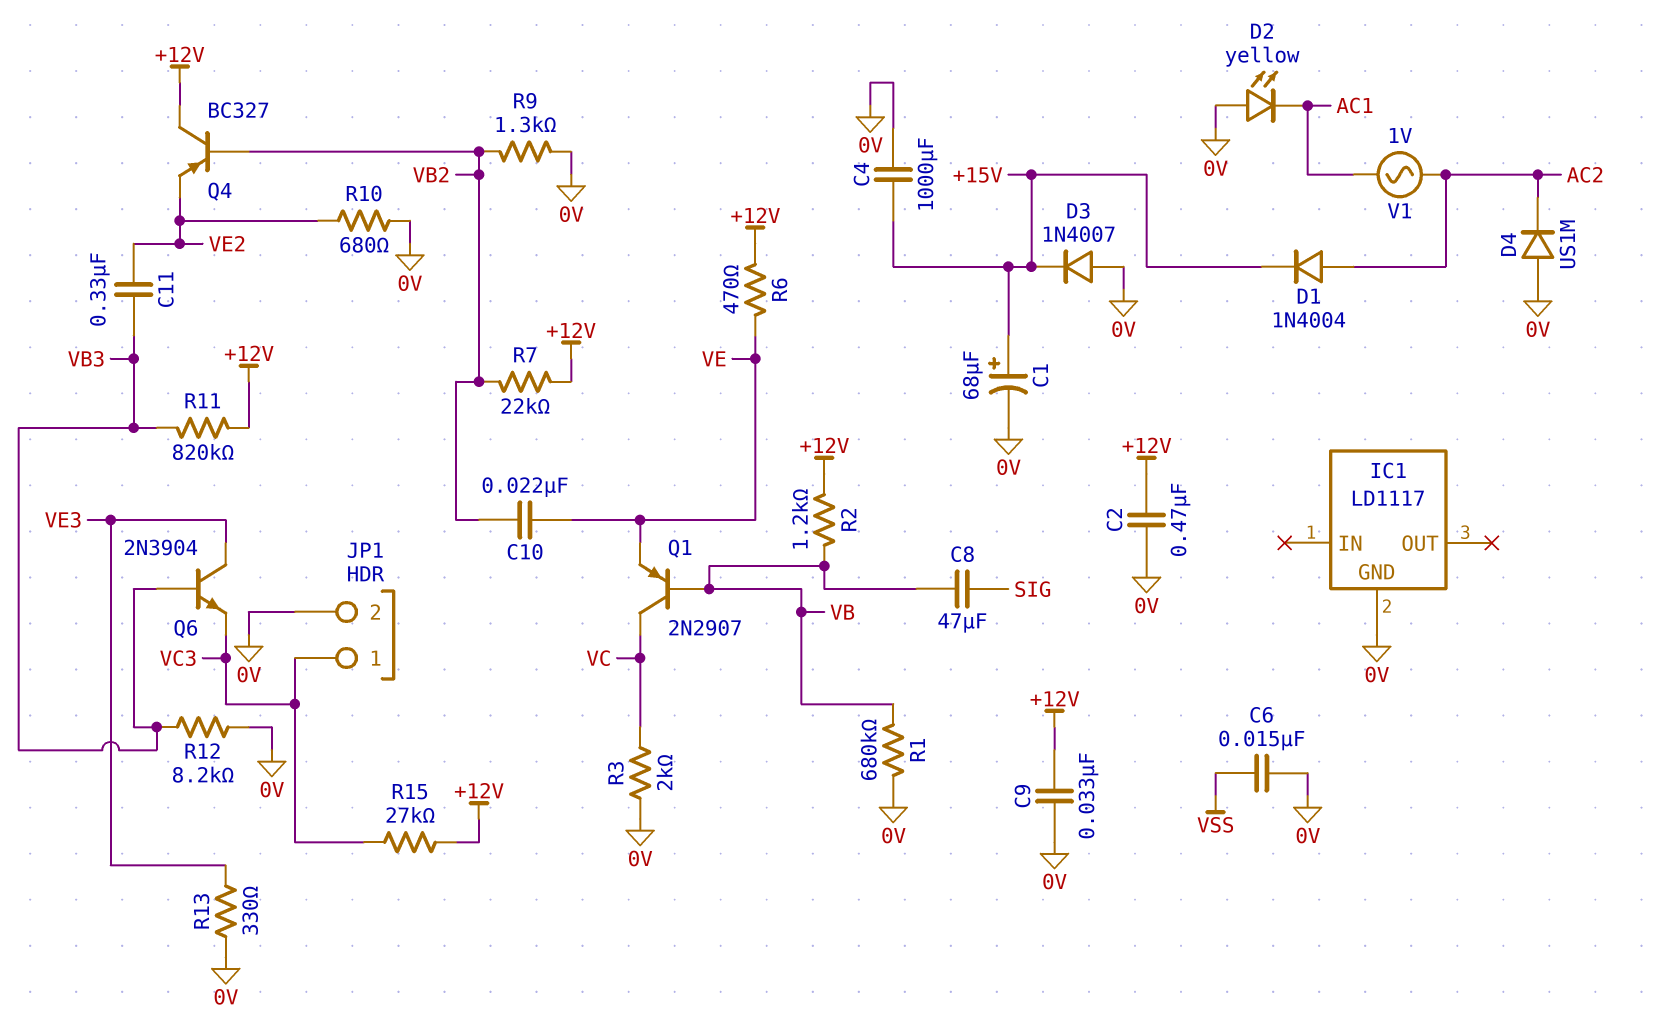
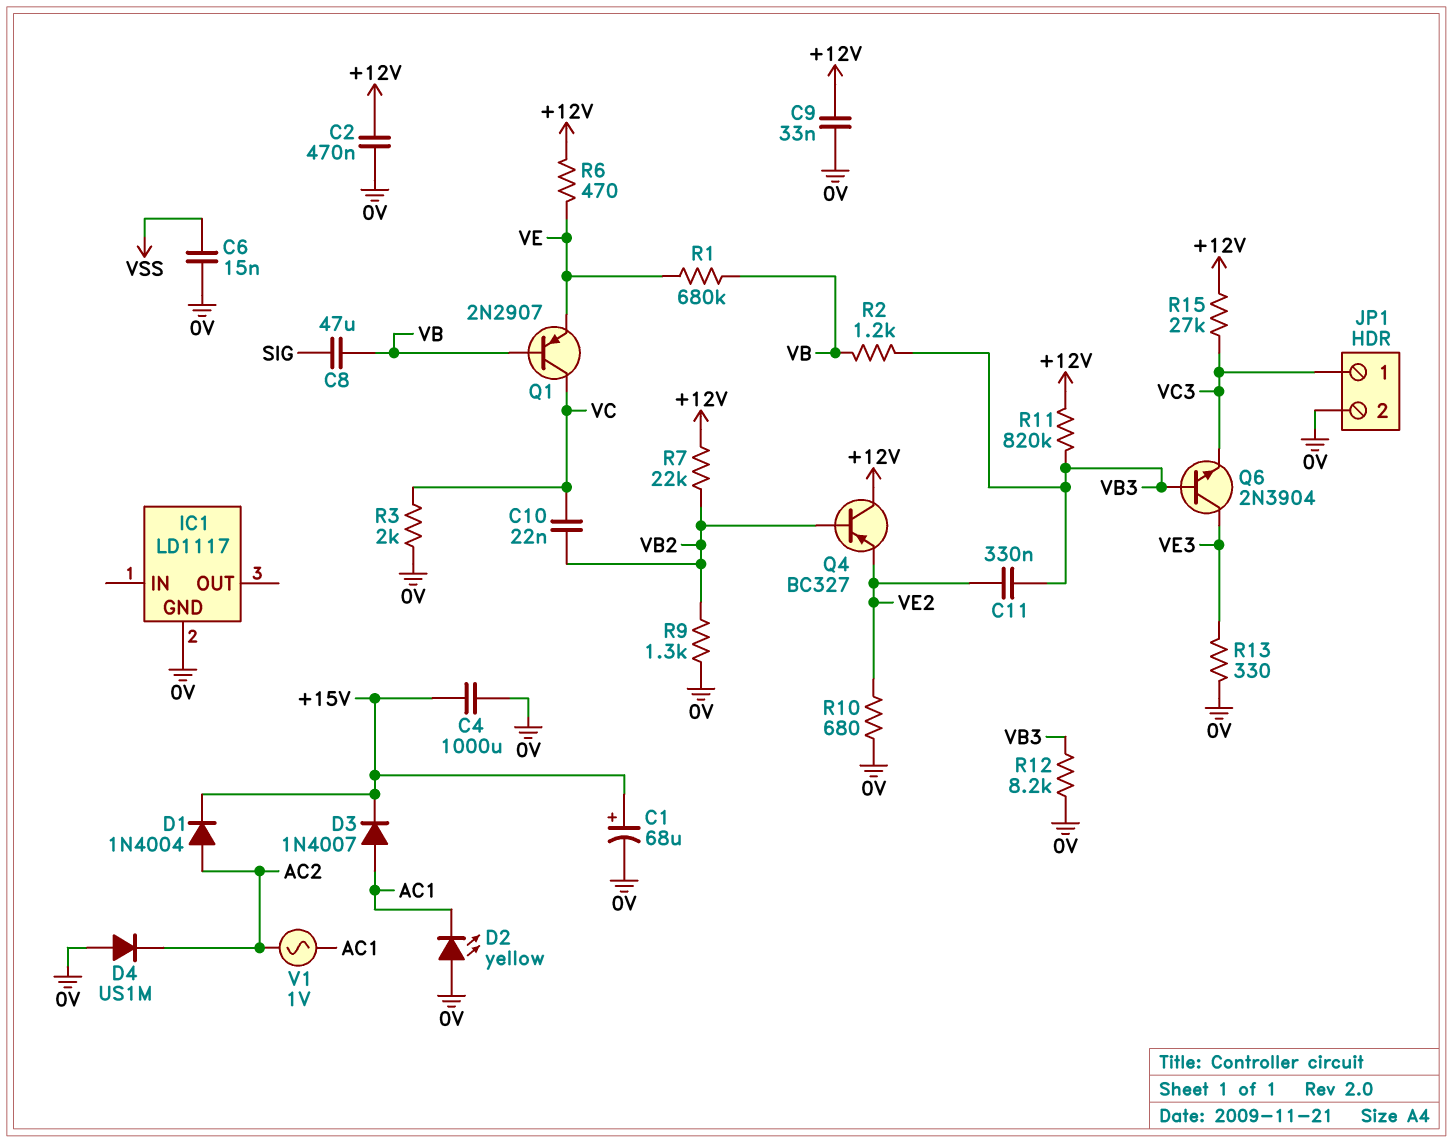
C10: 22nF (VB2, VE) -> 22nF (VB2, VC)
D3: diode 1N4007 (A 0V, K +15V) -> diode 1N4007 (A AC1, K +15V)
R1: 680k (0V, VB) -> 680k (VB, VE)
R2: 1.2k (+12V, VB) -> 1.2k (VB, VB3)

